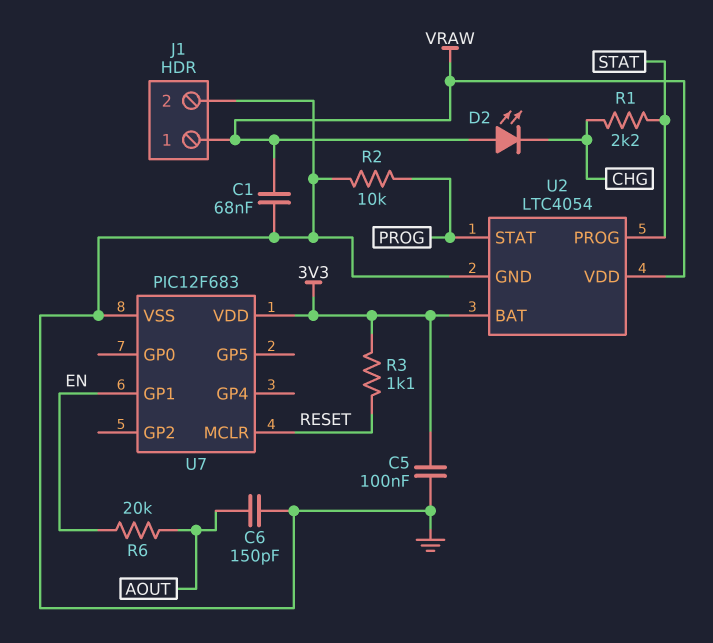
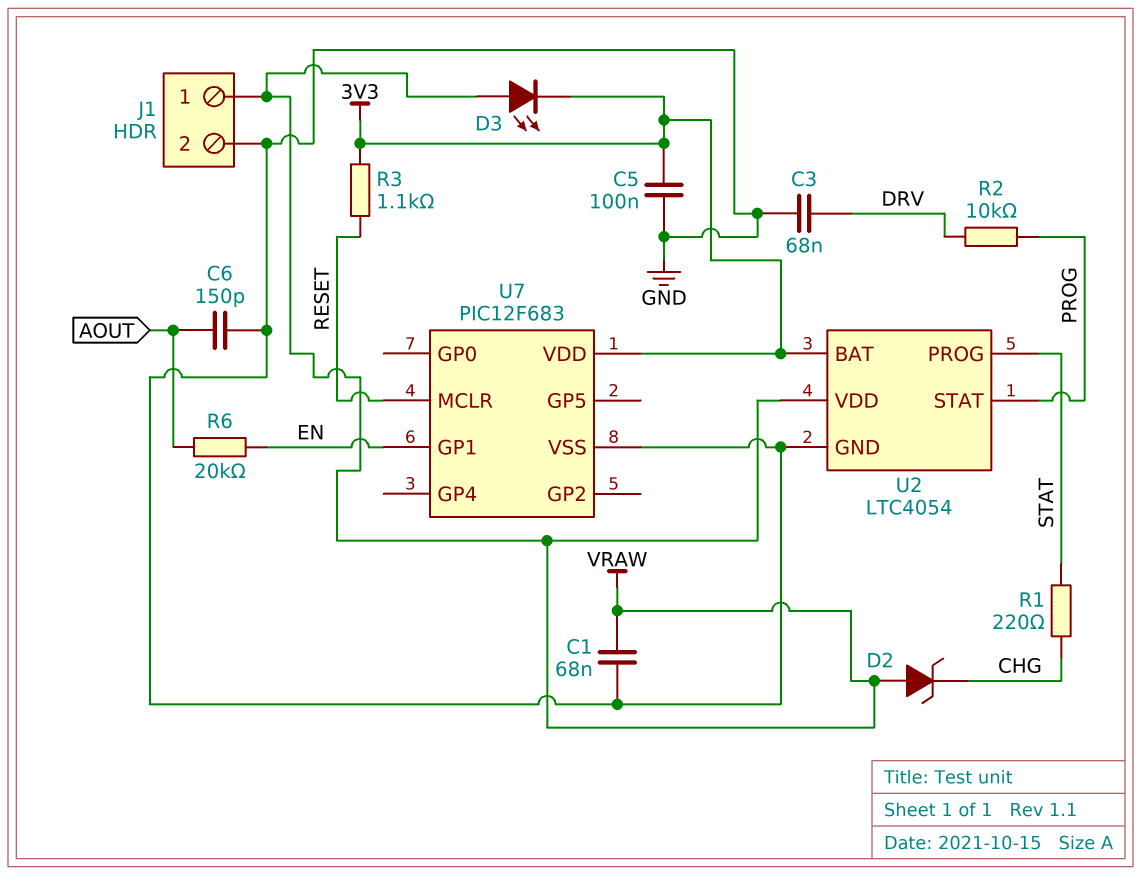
C3: none -> 68nF (DRV, GND)
D2: LED (A VRAW, K CHG) -> zener (A VRAW, K CHG)
D3: none -> LED (A VRAW, K 3V3)
R1: 2.2k (CHG, STAT) -> 220 (CHG, STAT)
R2: 10k (GND, PROG) -> 10k (DRV, PROG)

